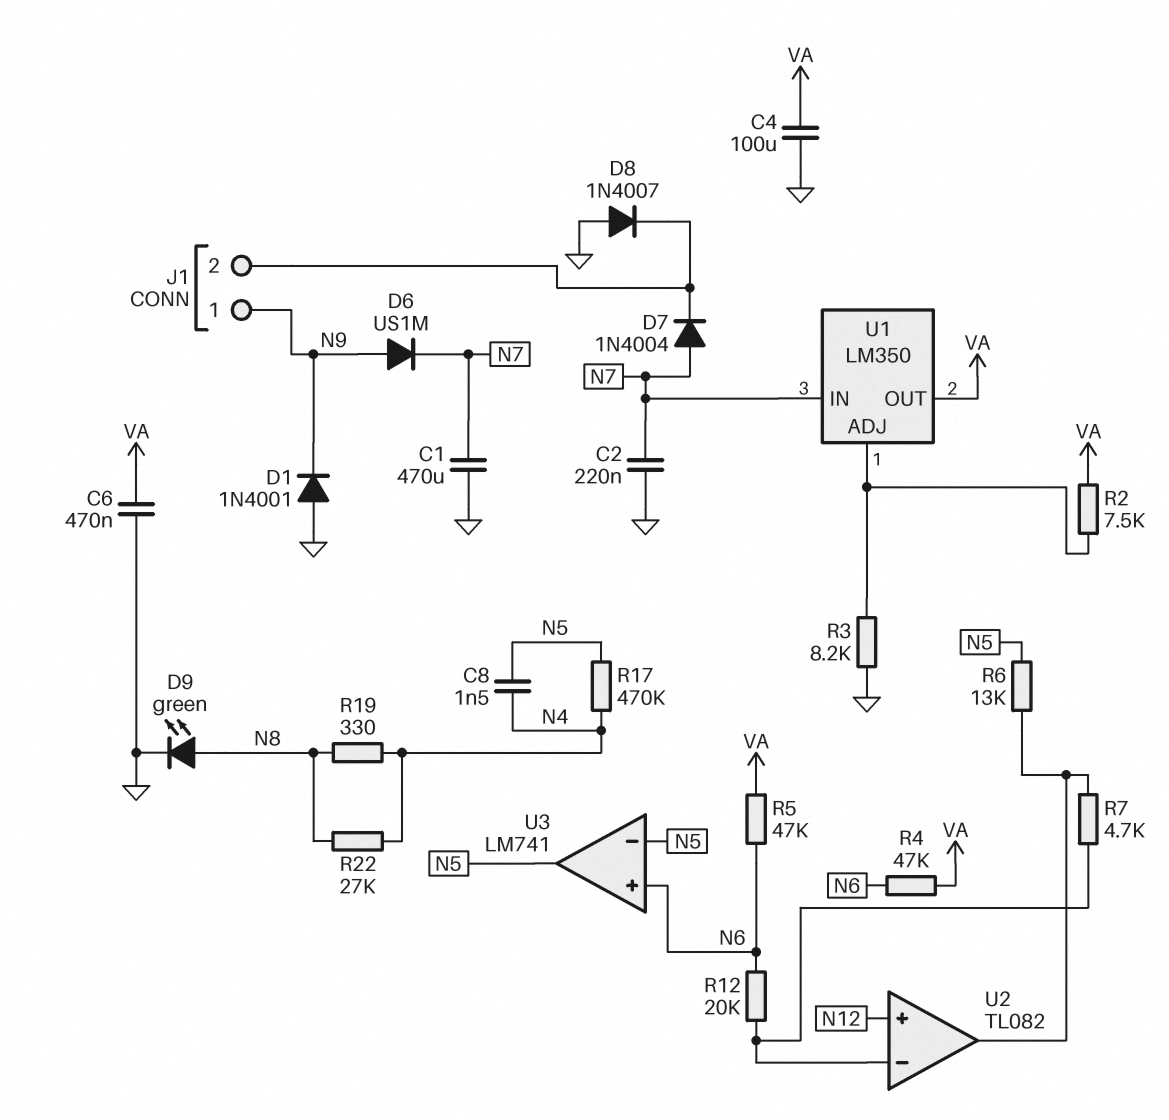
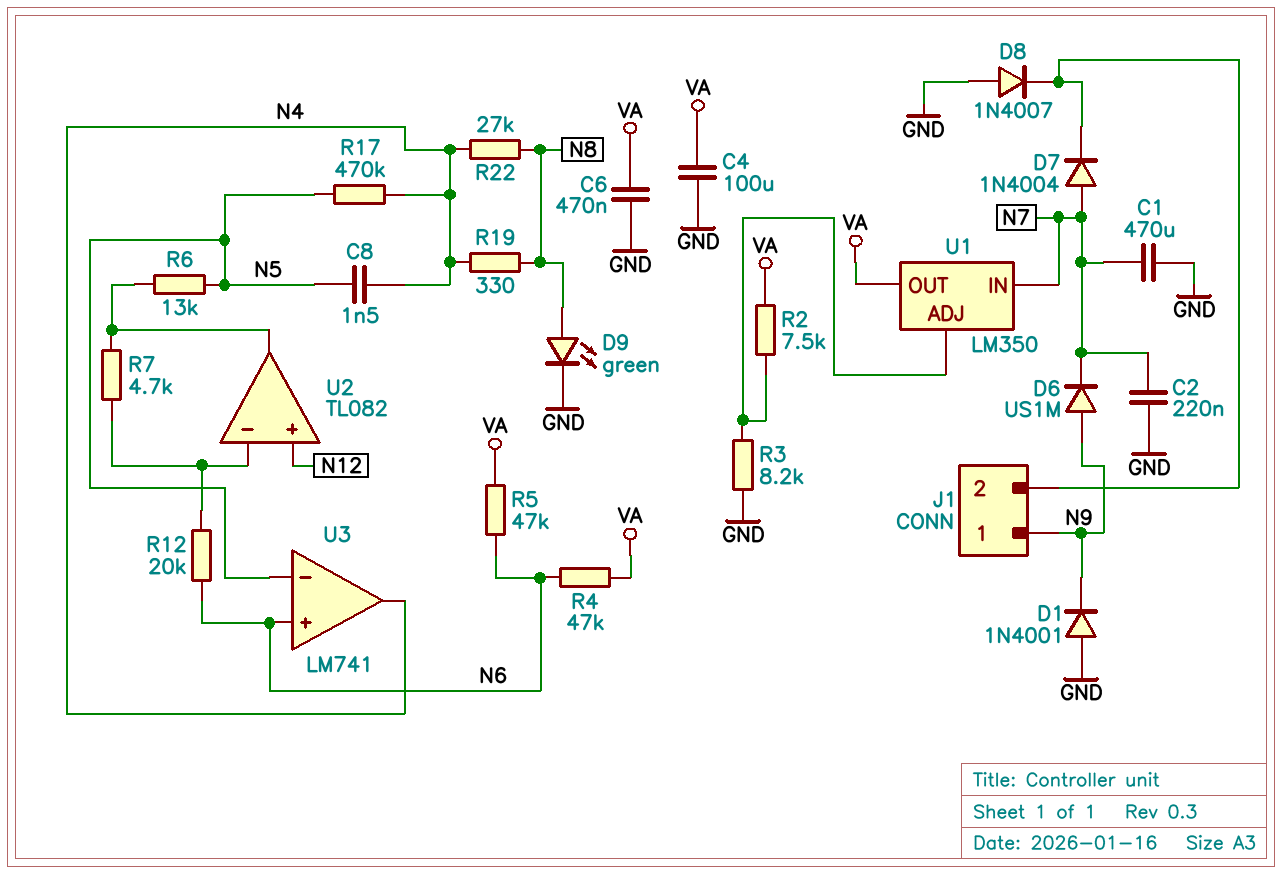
U3 pin out: N5 -> N4

